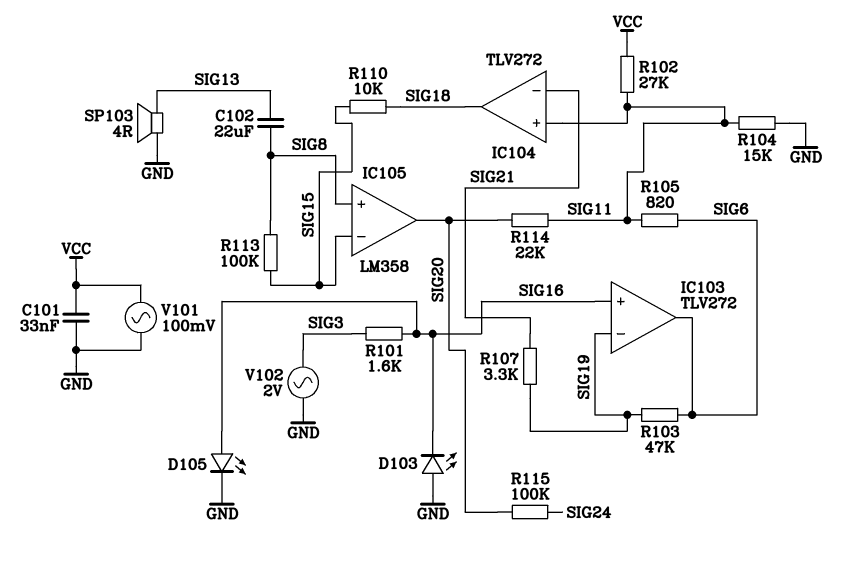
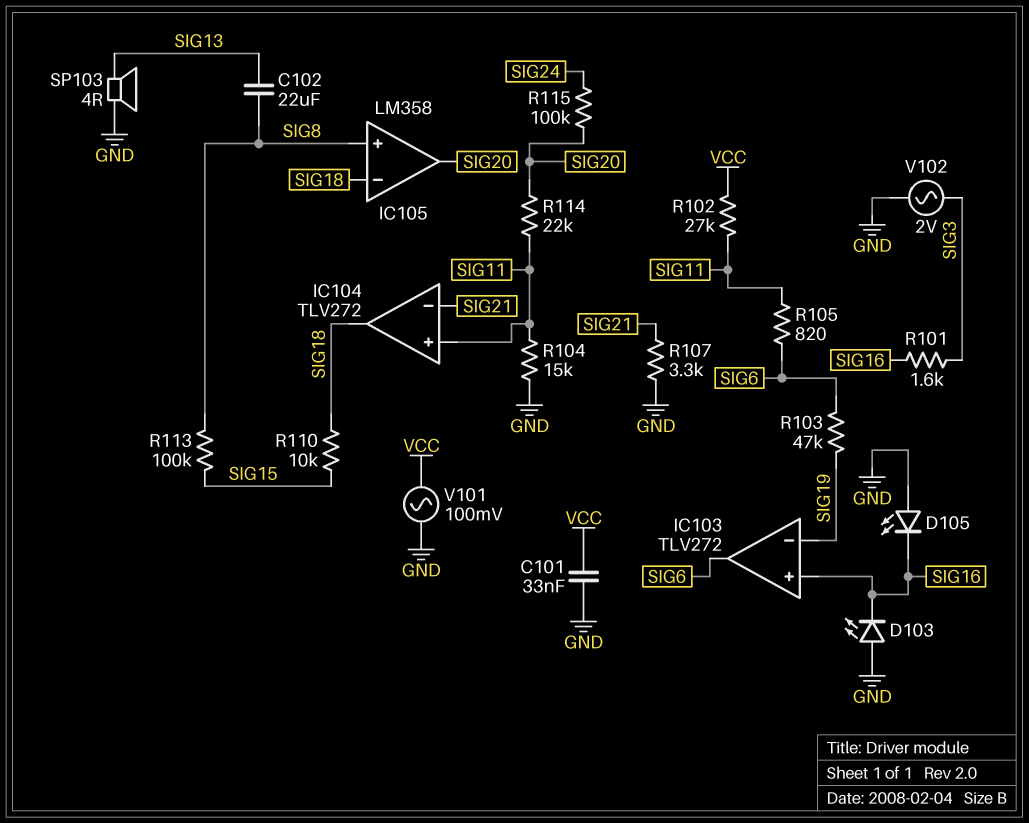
D105: LED (A SIG16, K GND) -> LED (A GND, K SIG16)
IC105 pin in-: SIG15 -> SIG18
R107: 3.3k (SIG19, SIG21) -> 3.3k (GND, SIG21)

